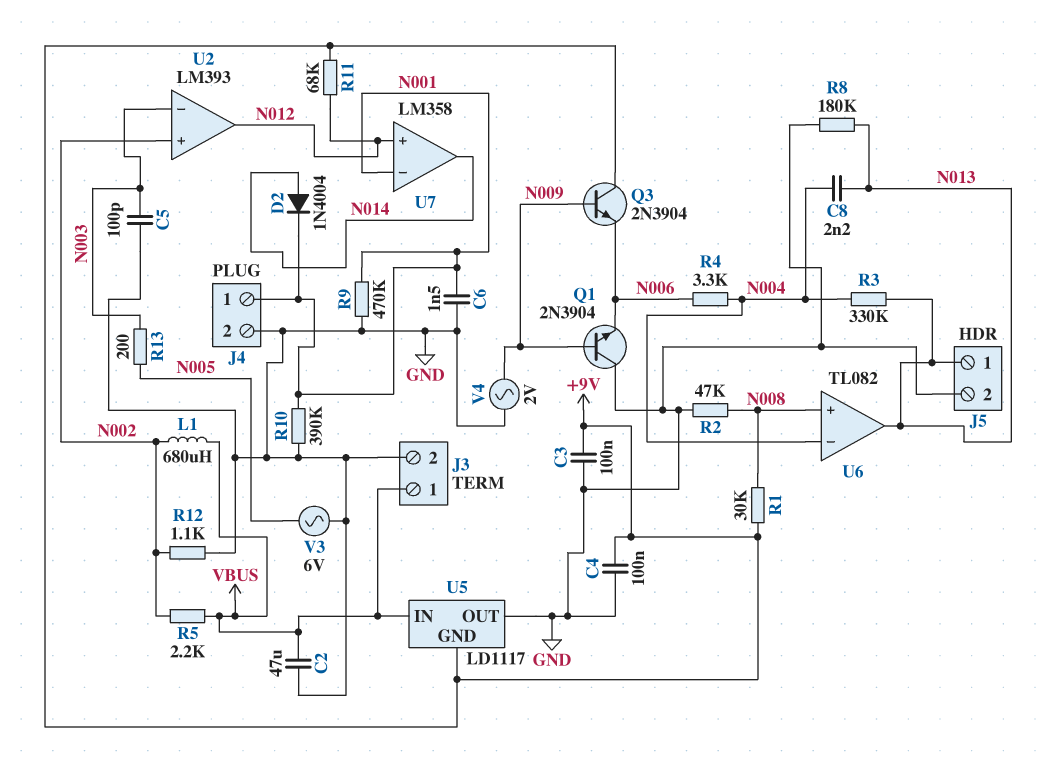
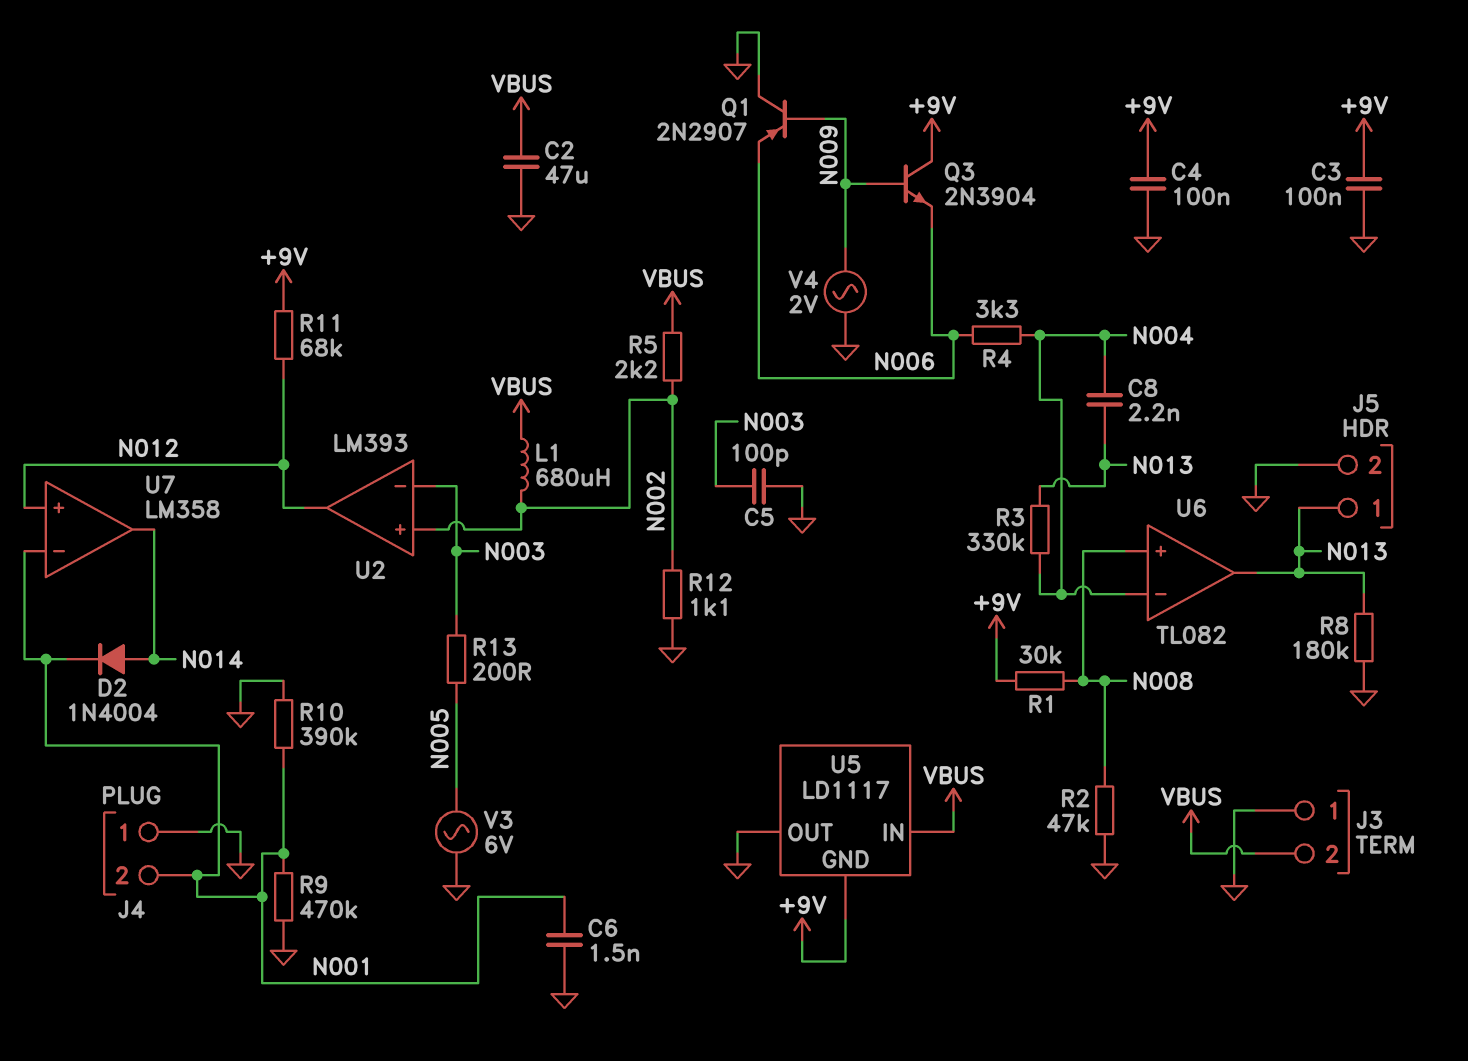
J3 pin 1: VBUS -> GND
J3 pin 2: GND -> VBUS
J4 pin 1: N001 -> GND
J4 pin 2: GND -> N001
Q1: NPN 2N3904 (B N009, C GND, E N006) -> PNP 2N2907 (B N009, C GND, E N006)

